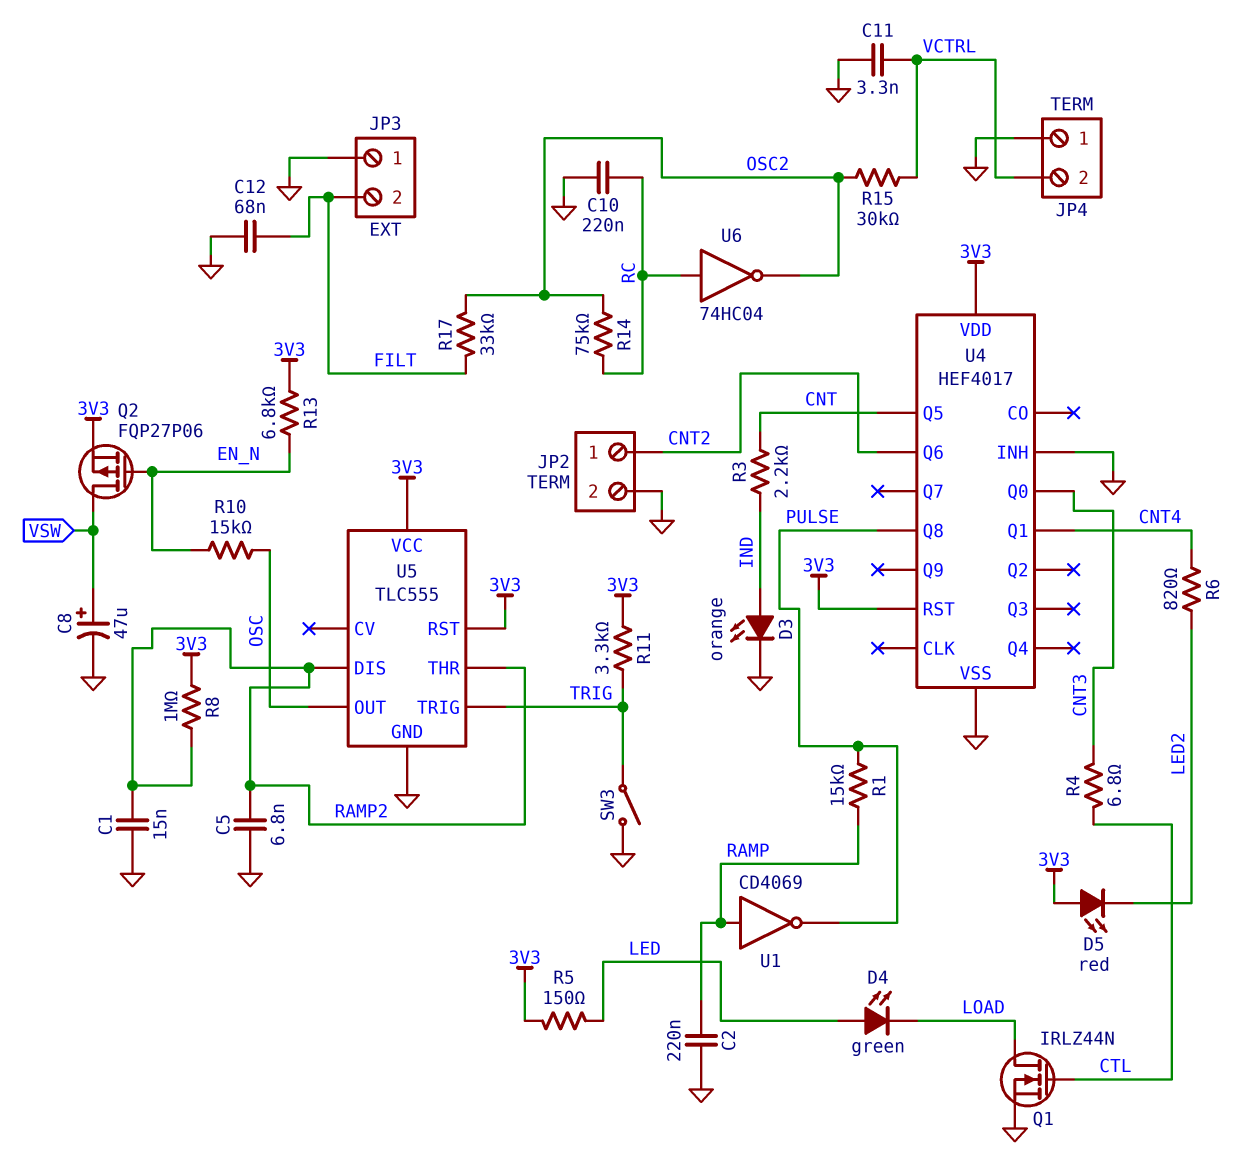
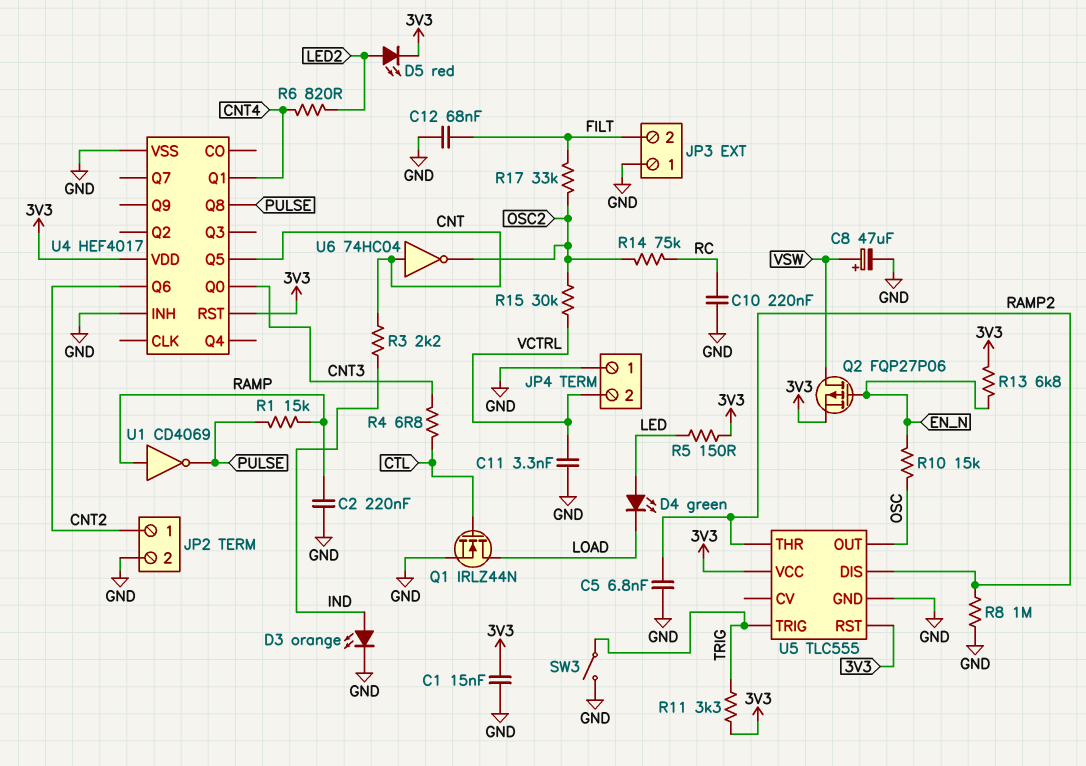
C1: 15nF (GND, RAMP2) -> 15nF (3V3, GND)
D5: LED red (A 3V3, K LED2) -> LED red (A LED2, K 3V3)
R8: 1M (3V3, RAMP2) -> 1M (GND, RAMP2)
U6: NOT 74HC04 (in RC, out OSC2) -> NOT 74HC04 (in CNT, out OSC2)

